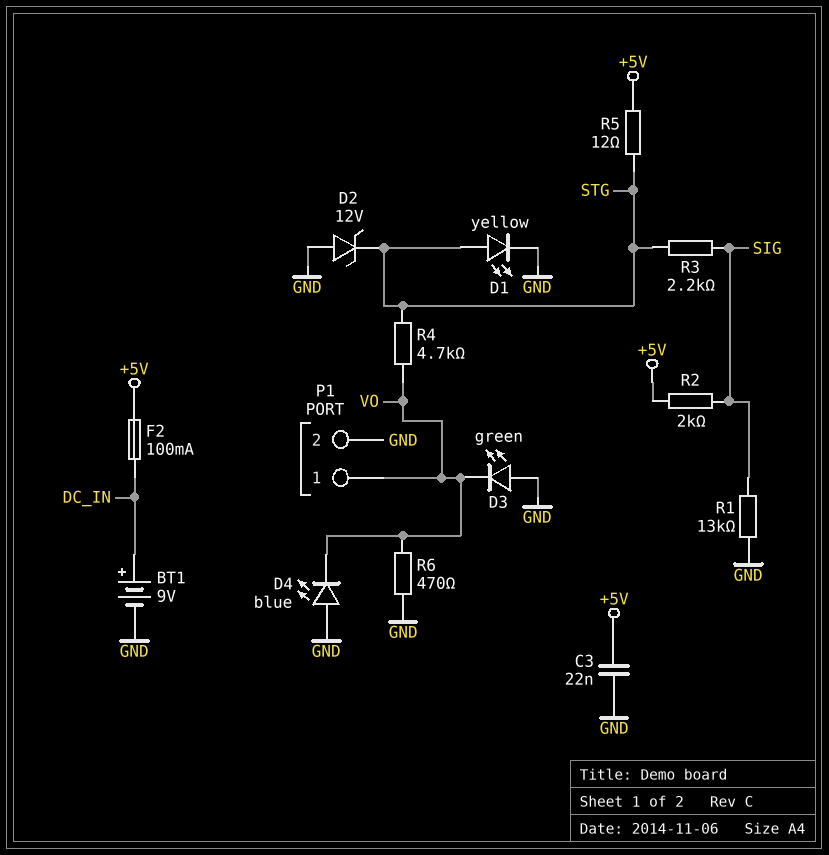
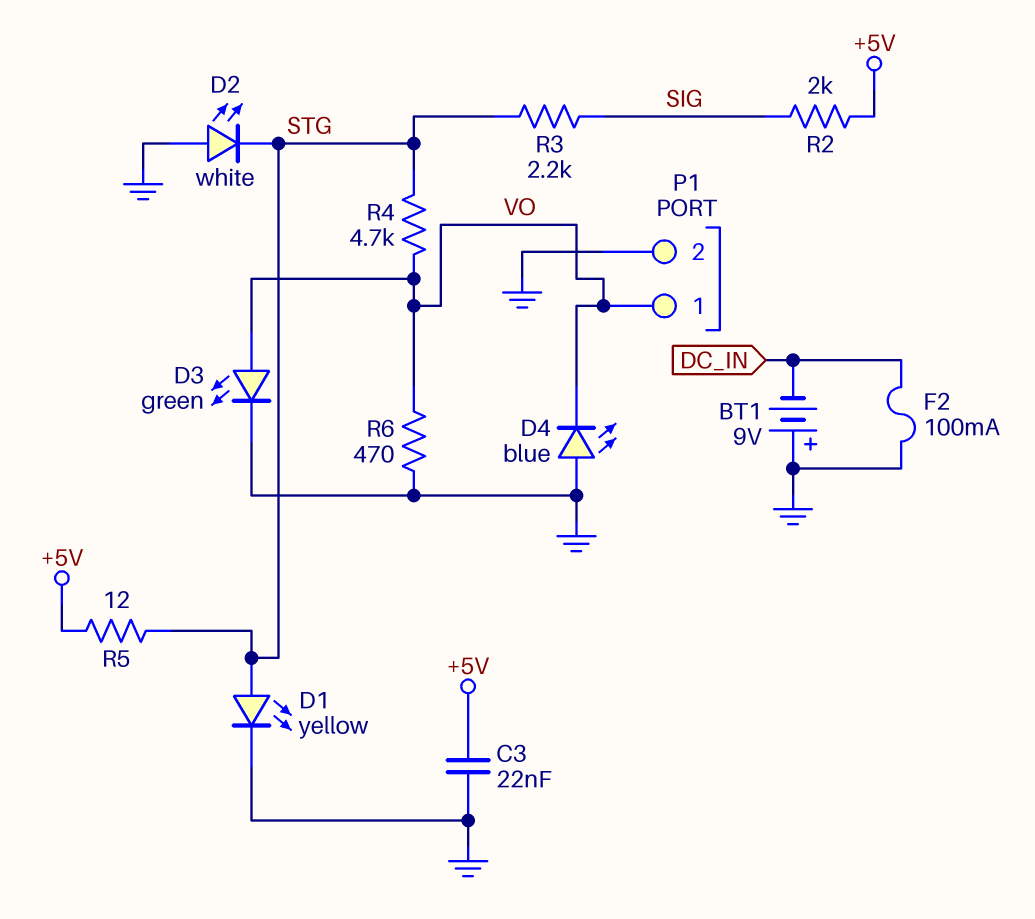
BT1: 9V (plus DC_IN, minus GND) -> 9V (plus GND, minus DC_IN)
D2: zener 12V (A GND, K STG) -> LED white (A GND, K STG)
D3: LED green (A GND, K VO) -> LED green (A VO, K GND)
F2: 100mA (+5V, DC_IN) -> 100mA (DC_IN, GND)
R1: 13k (GND, SIG) -> none

